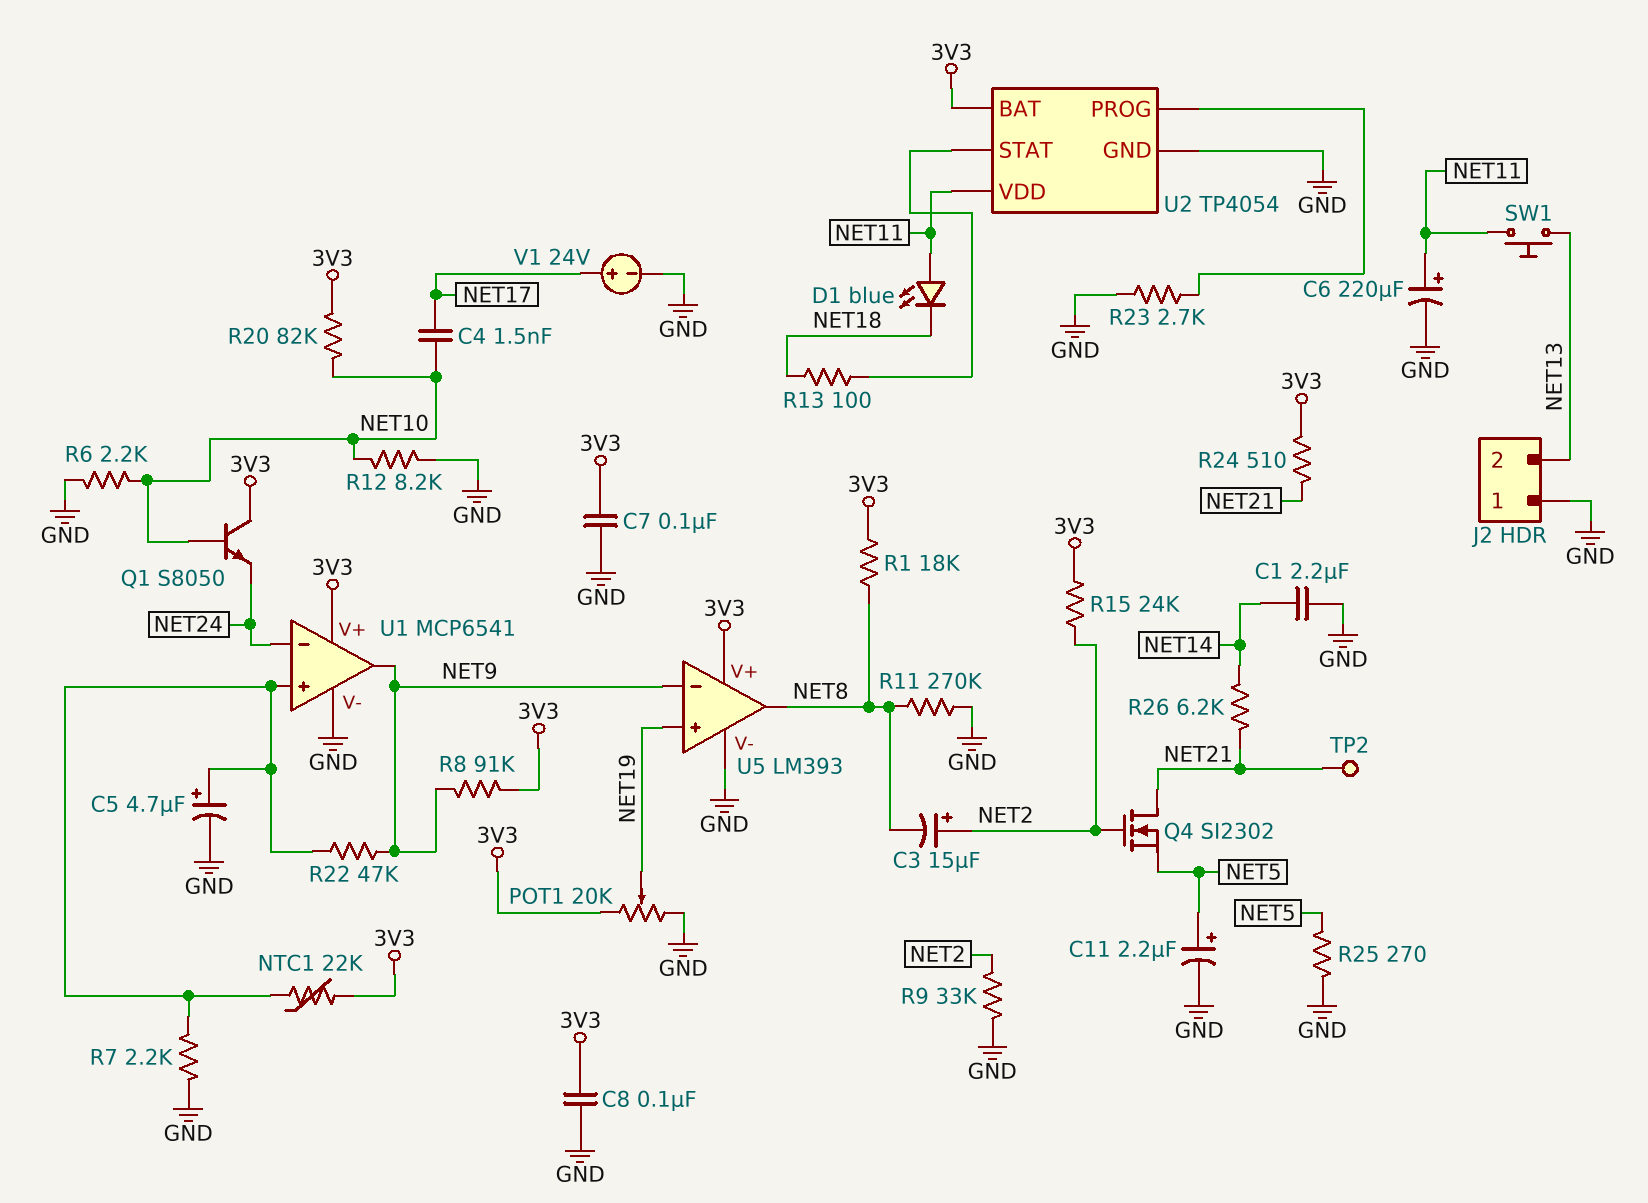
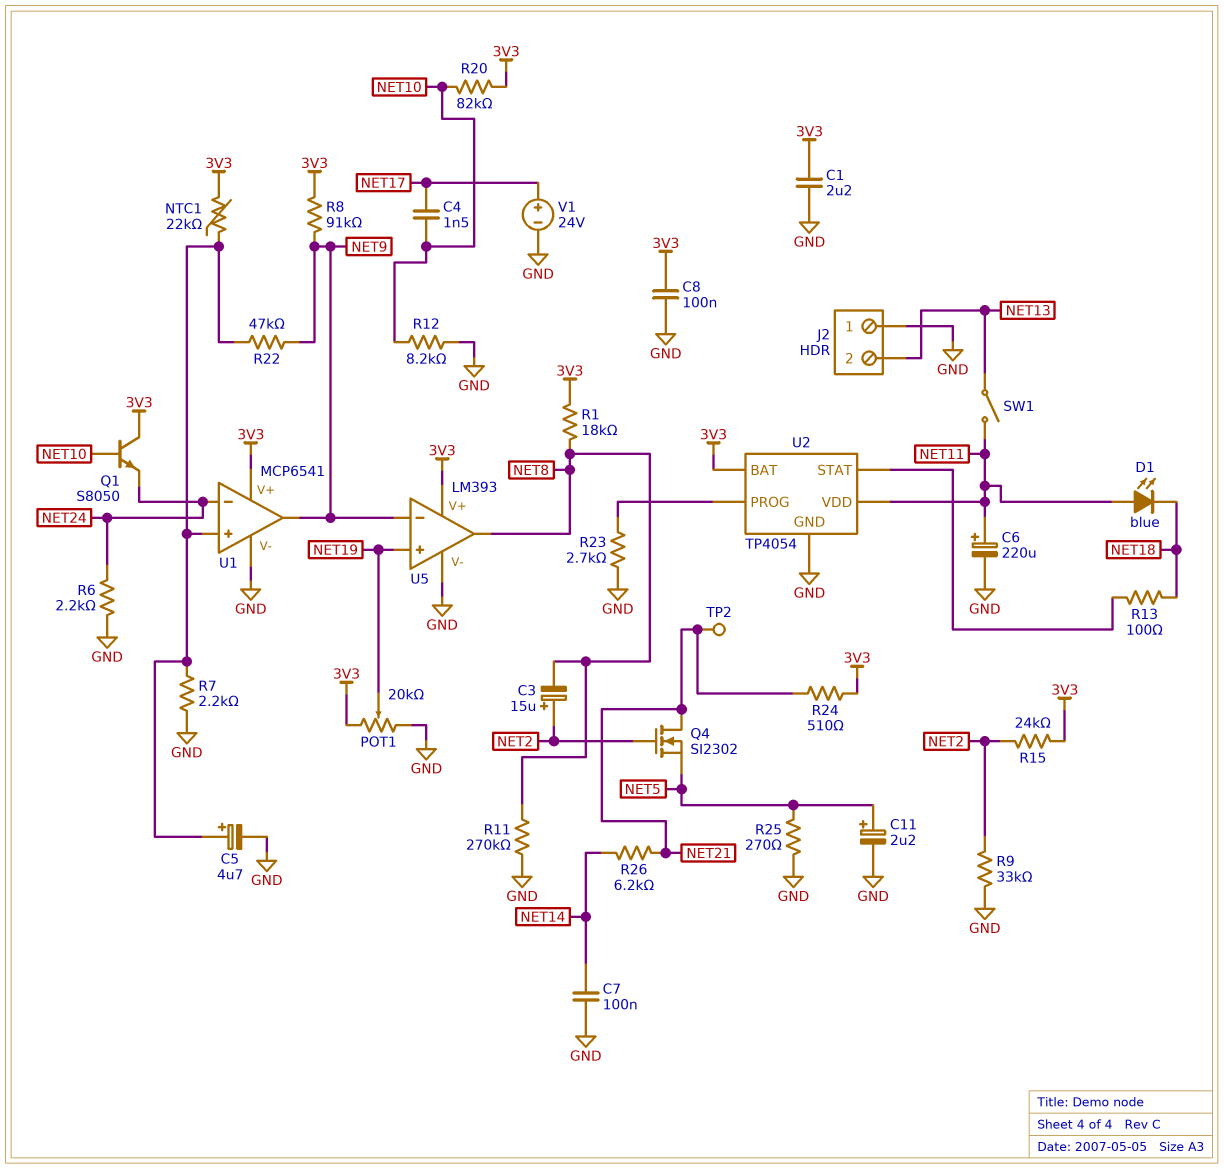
C1: 2.2uF (GND, NET14) -> 2.2uF (3V3, GND)
C7: 100nF (3V3, GND) -> 100nF (GND, NET14)
R6: 2.2k (GND, NET10) -> 2.2k (GND, NET24)
SW1: button (NET11, NET13) -> switch (NET11, NET13)

